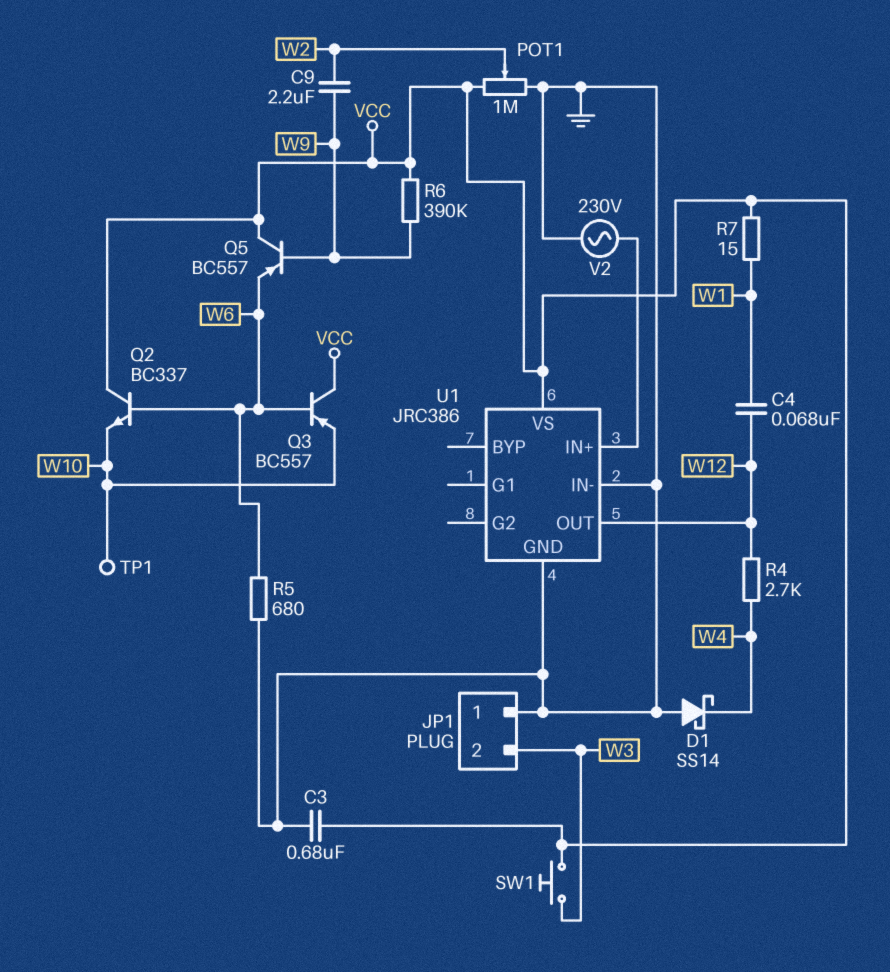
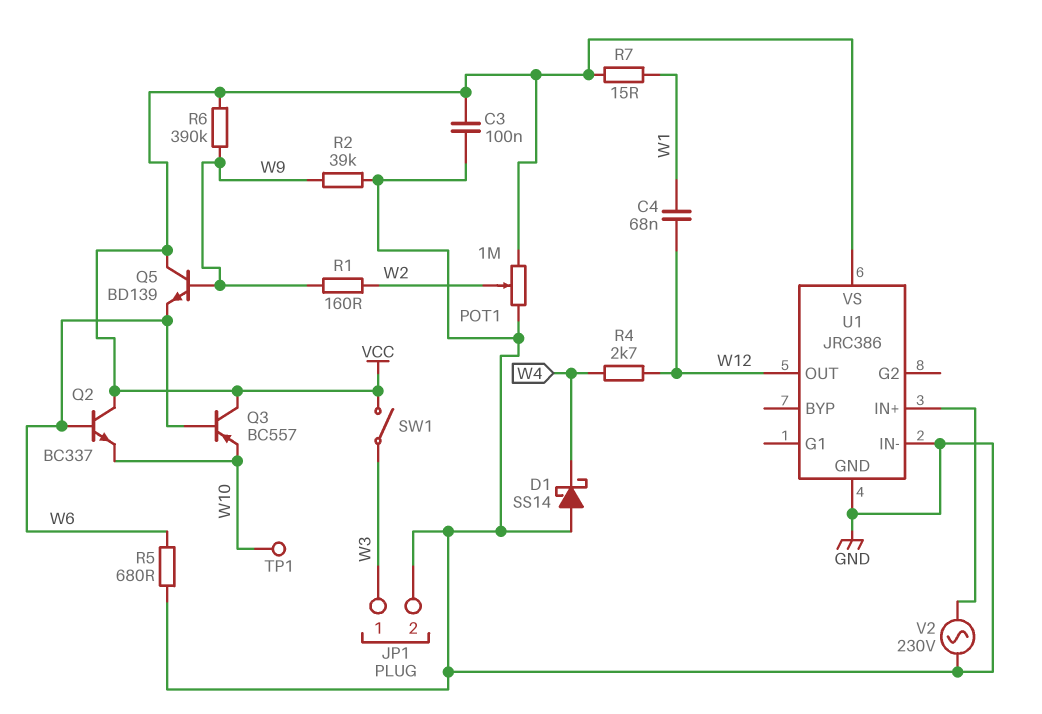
C3: 680nF (GND, VCC) -> 100nF (GND, VCC)
C9: 2.2uF (W2, W9) -> none
JP1 pin 1: GND -> W3
JP1 pin 2: W3 -> GND
Q5: PNP BC557 (B W9, C VCC, E W6) -> NPN BD139 (B W9, C VCC, E W6)
R1: none -> 160 (W2, W9)
R2: none -> 39k (GND, W9)
SW1: button (VCC, W3) -> switch (VCC, W3)

